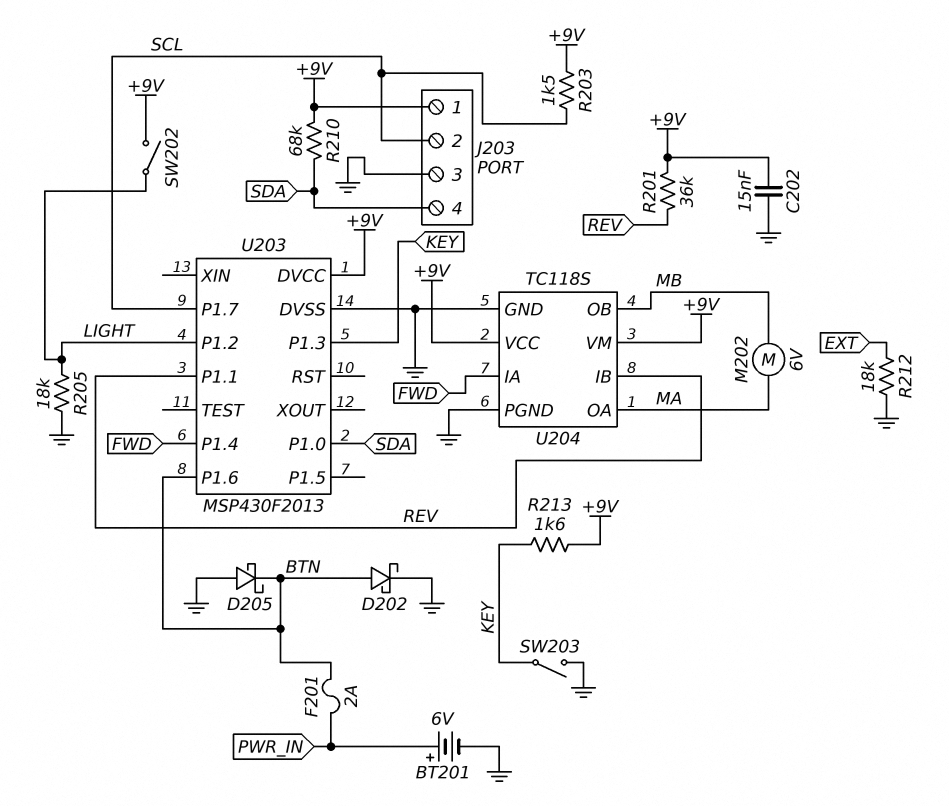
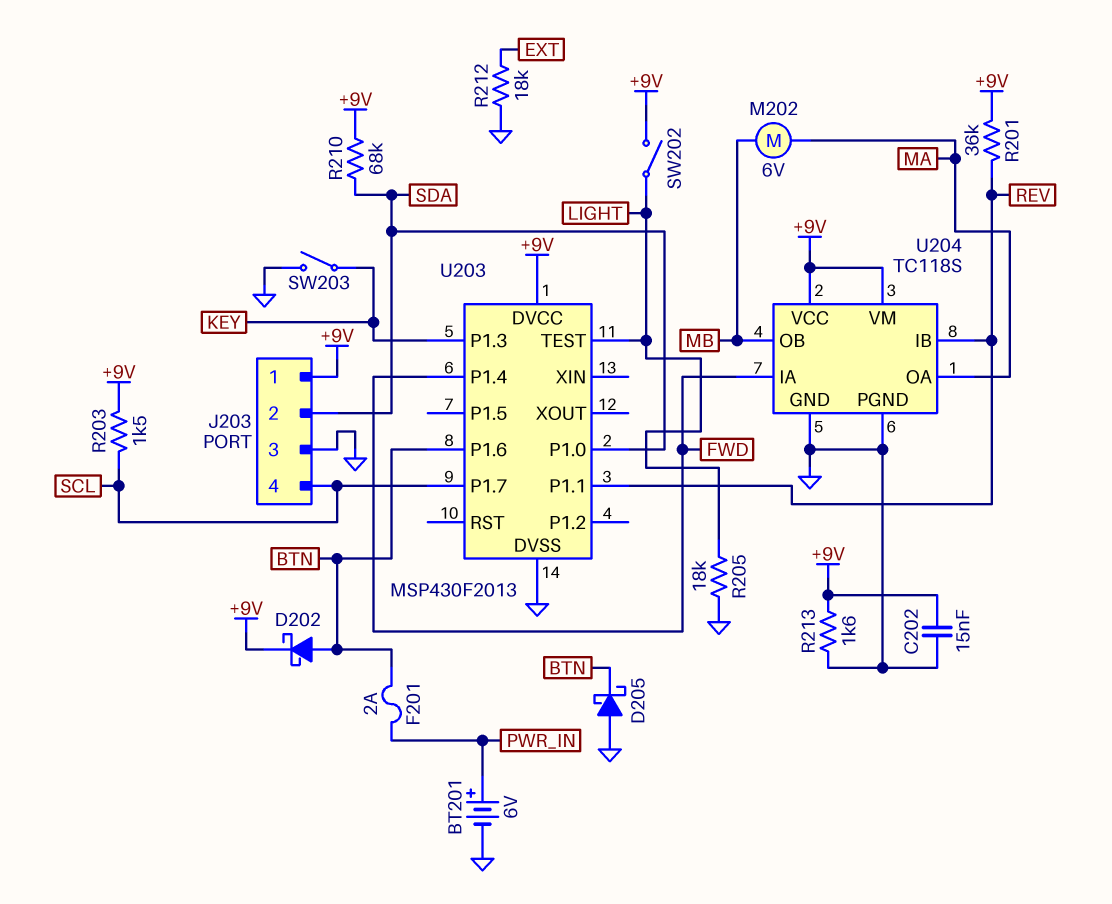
D202: schottky (A BTN, K GND) -> schottky (A BTN, K +9V)
J203 pin 2: SCL -> SDA
J203 pin 4: SDA -> SCL
R213: 1.6k (+9V, KEY) -> 1.6k (+9V, GND)
U203 pin P1.2: LIGHT -> none
U203 pin TEST: none -> LIGHT

